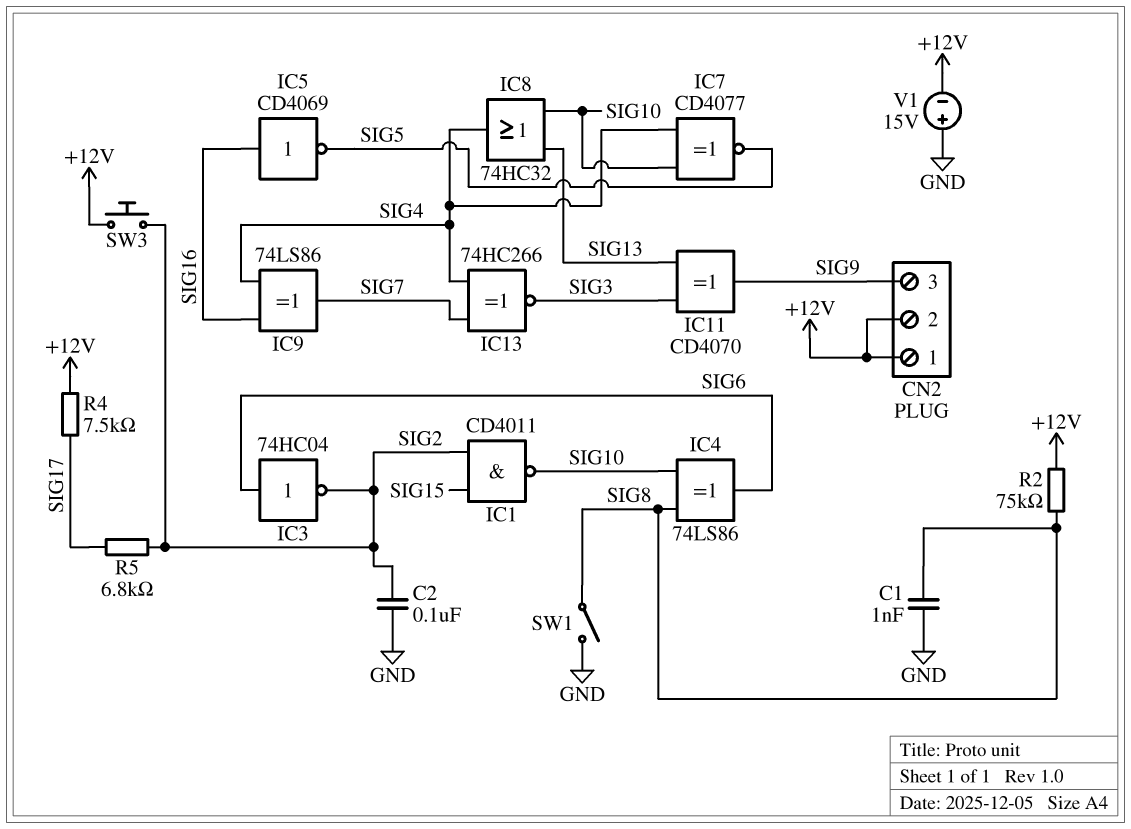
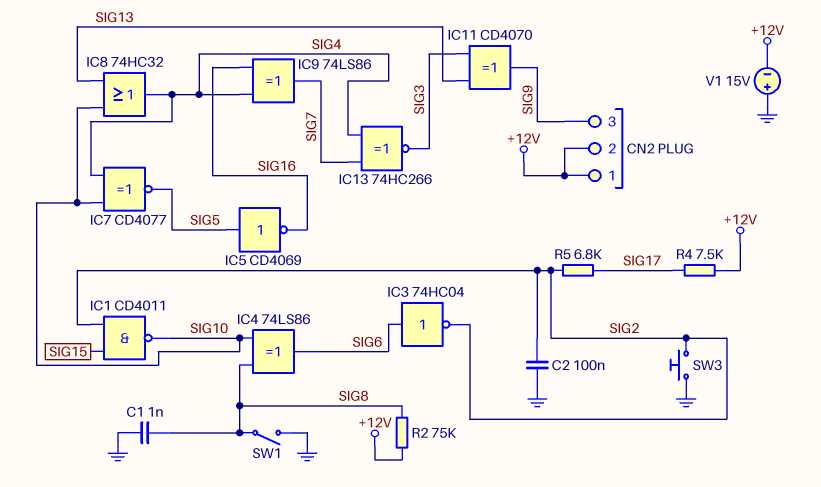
IC5: NOT CD4069 (in SIG16, out SIG5) -> NOT CD4069 (in SIG5, out SIG16)
SW3: button (+12V, SIG2) -> button (GND, SIG2)

